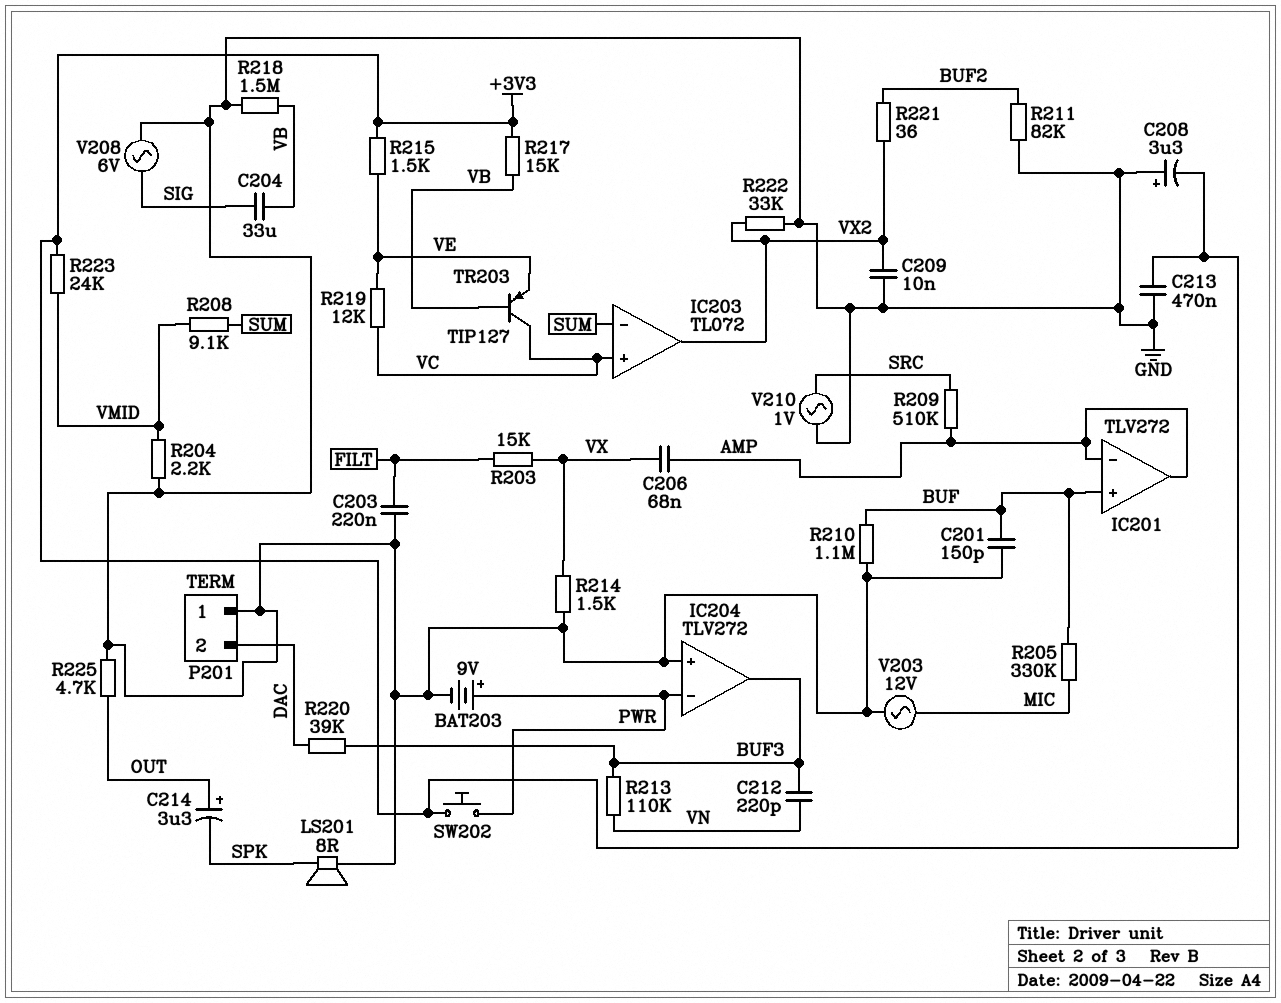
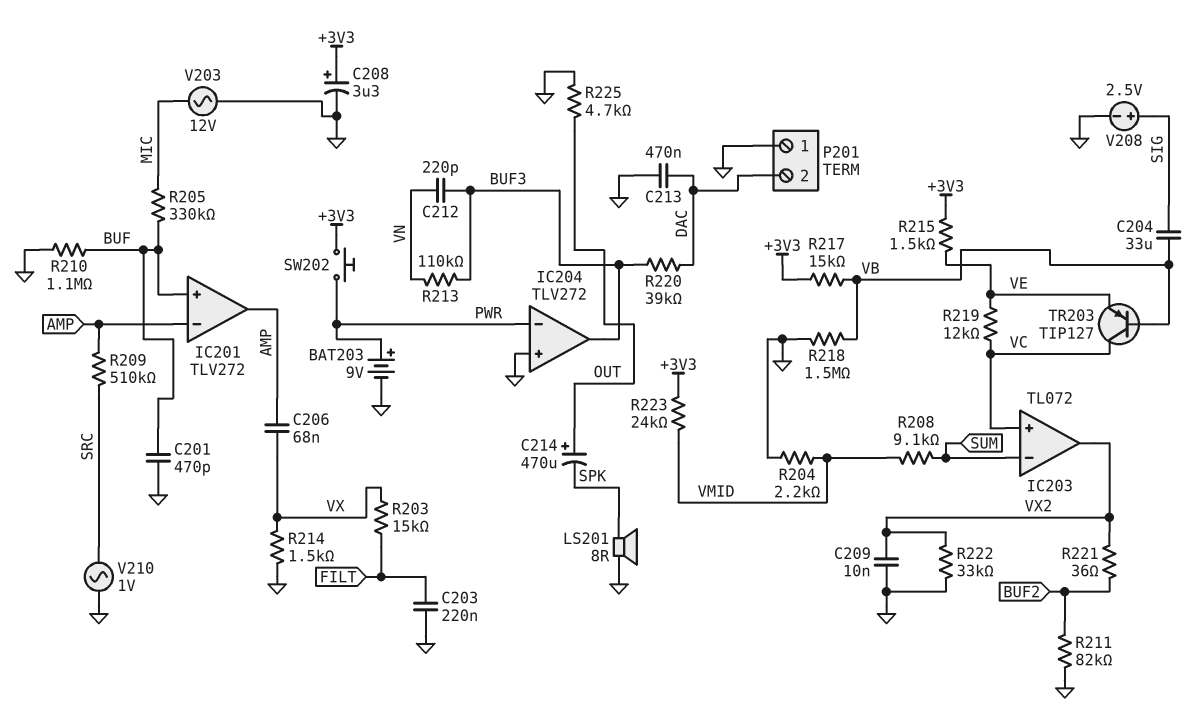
C201: 150pF (BUF, GND) -> 470pF (BUF, GND)
C208: 3.3uF (plus GND, minus +3V3) -> 3.3uF (plus +3V3, minus GND)
C213: 470nF (+3V3, GND) -> 470nF (DAC, GND)
C214: 3.3uF (plus OUT, minus SPK) -> 470uF (plus OUT, minus SPK)
V208: AC 6V (GND, SIG) -> 2.5V (plus SIG, minus GND)

